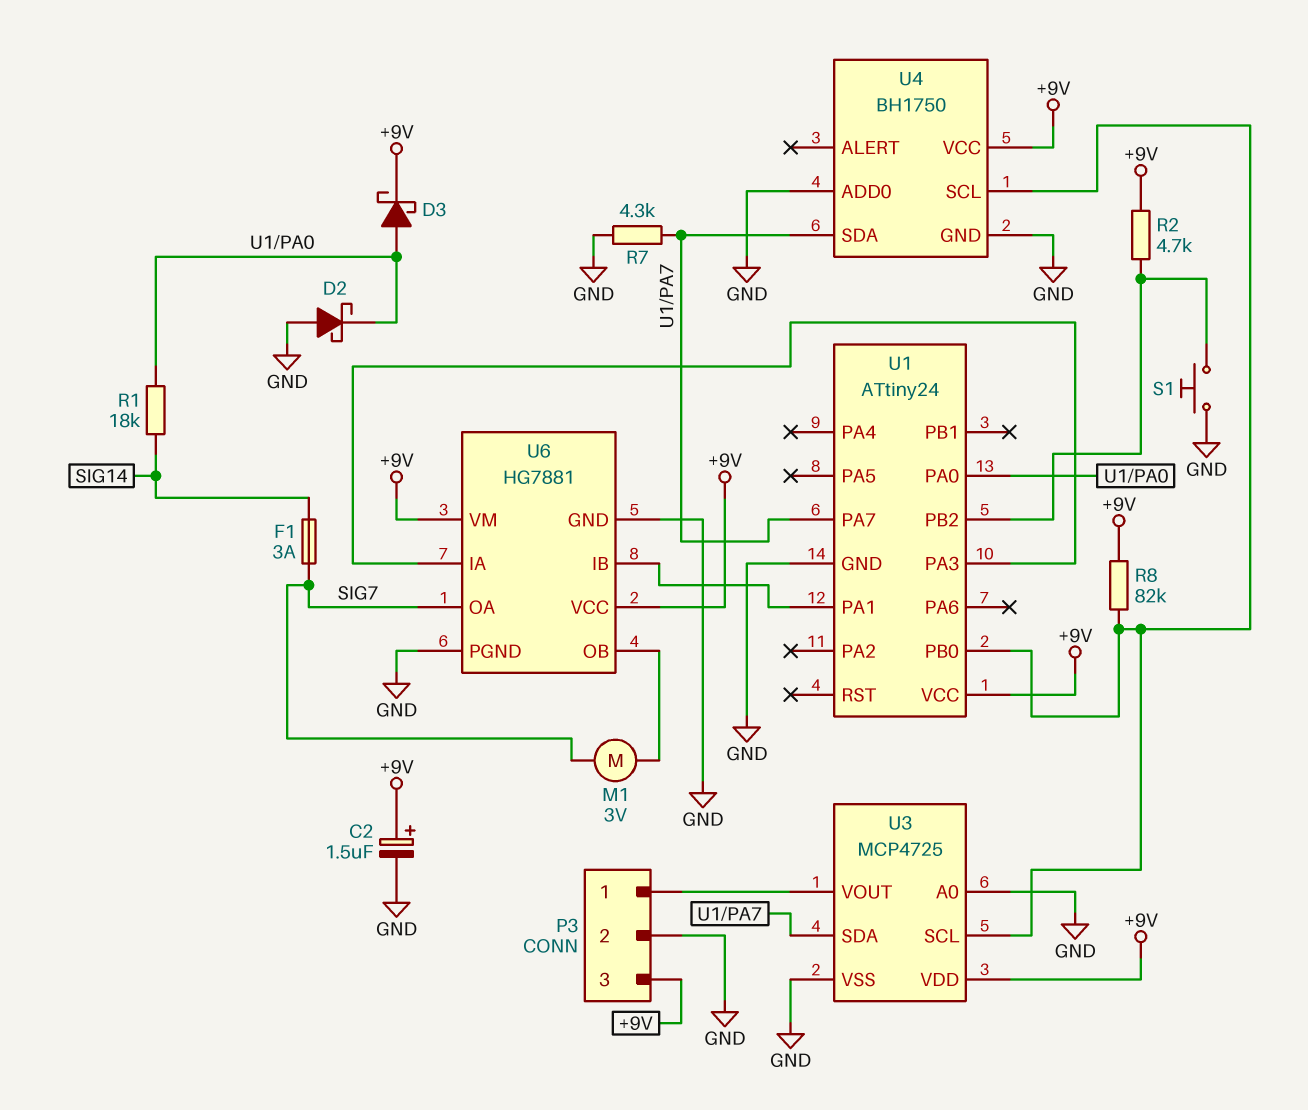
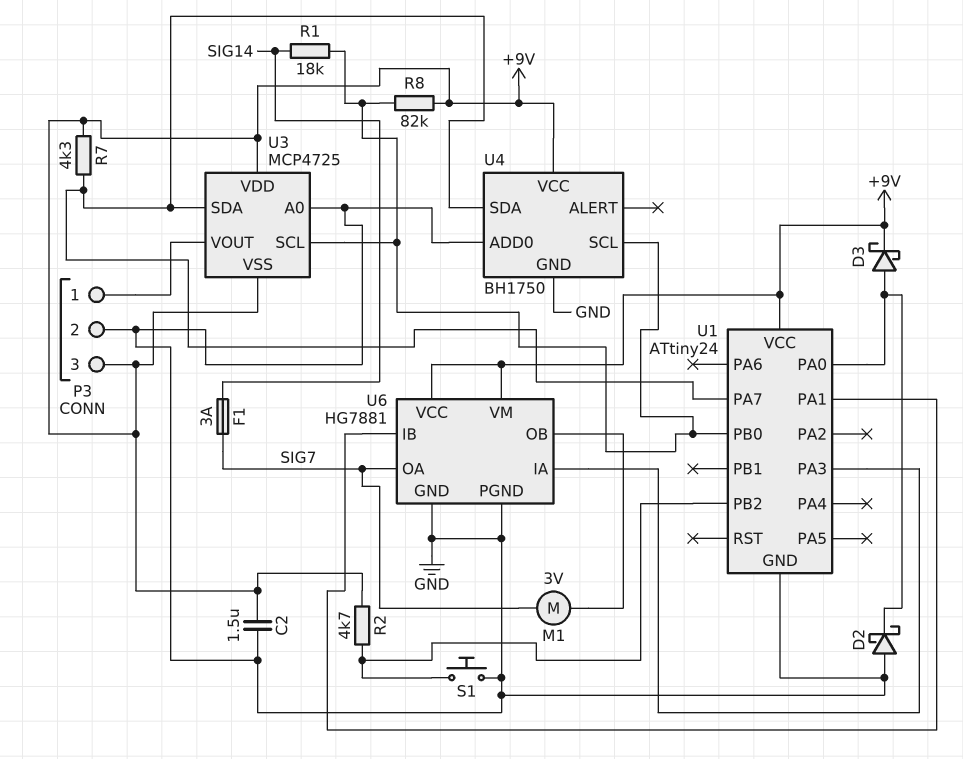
C2: 1.5uF (plus +9V, minus GND) -> 1.5uF (+9V, GND)
R1: 18k (SIG14, U1/PA0) -> 18k (SIG14, U1/PB0)
R7: 4.3k (GND, U1/PA7) -> 4.3k (+9V, U1/PA7)
U3 pin VSS: GND -> +9V

